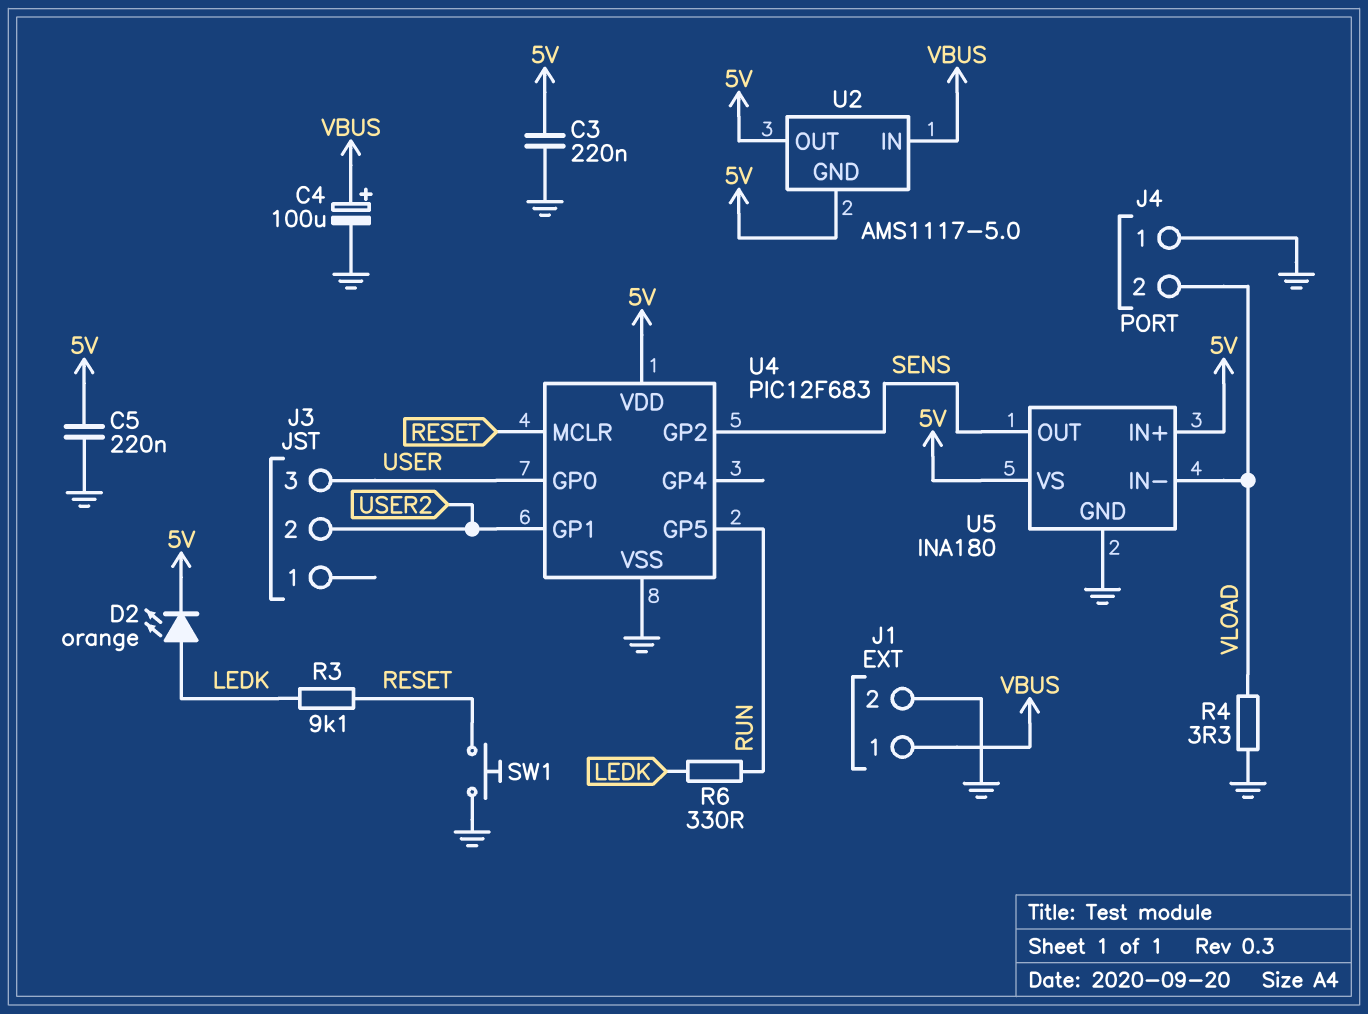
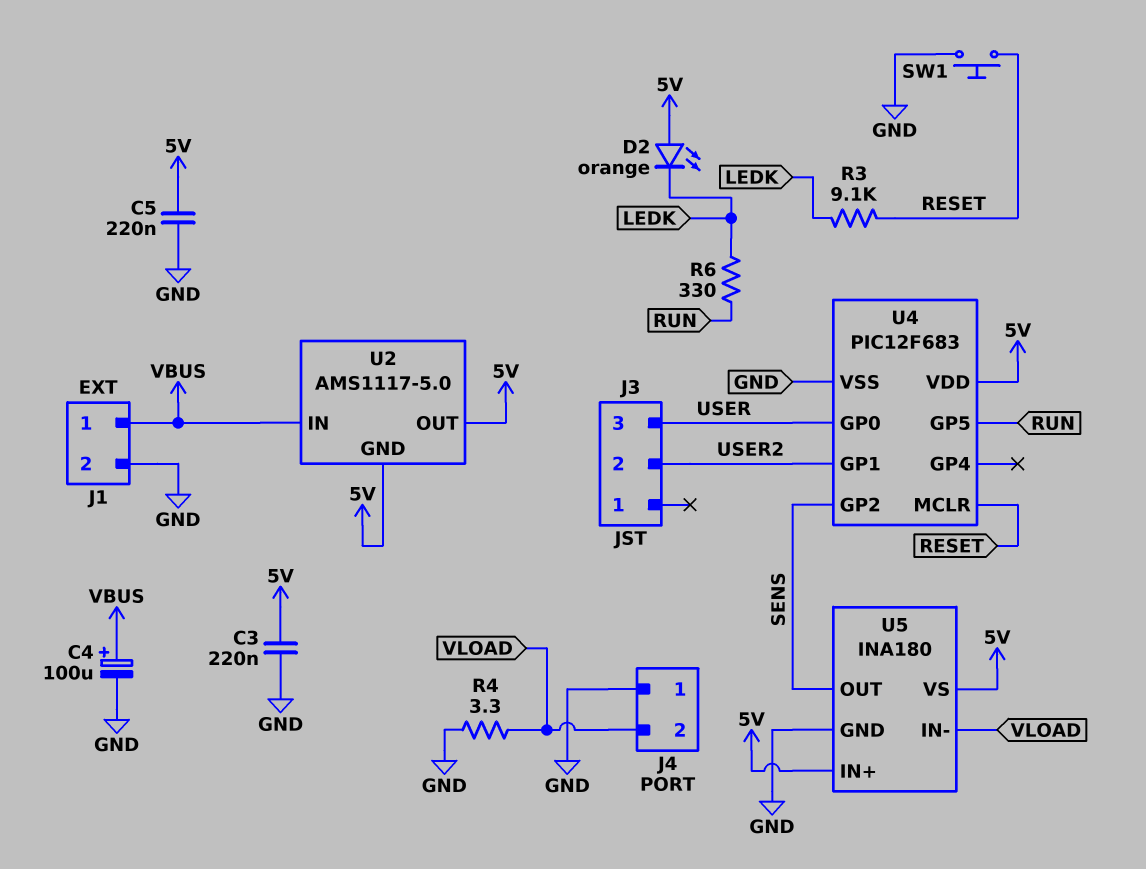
D2: LED orange (A LEDK, K 5V) -> LED orange (A 5V, K LEDK)

